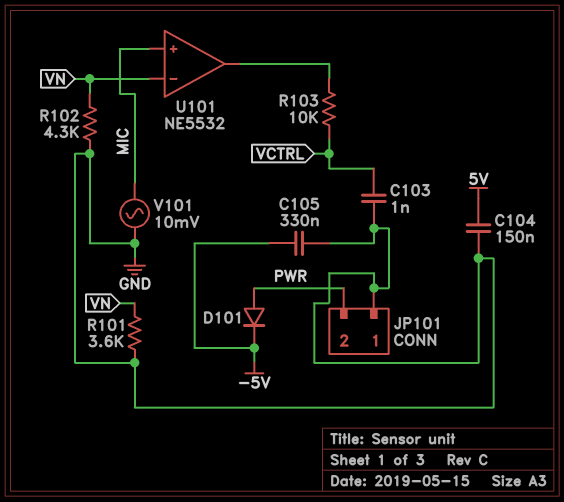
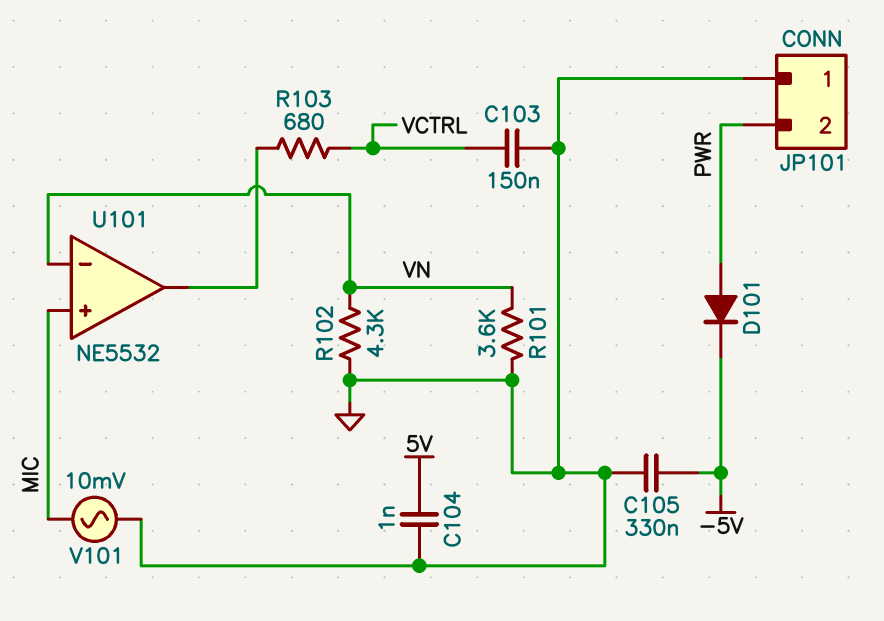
C103: 1nF (GND, VCTRL) -> 150nF (GND, VCTRL)
C104: 150nF (5V, GND) -> 1nF (5V, GND)
R103: 10k (U101/out, VCTRL) -> 680 (U101/out, VCTRL)

